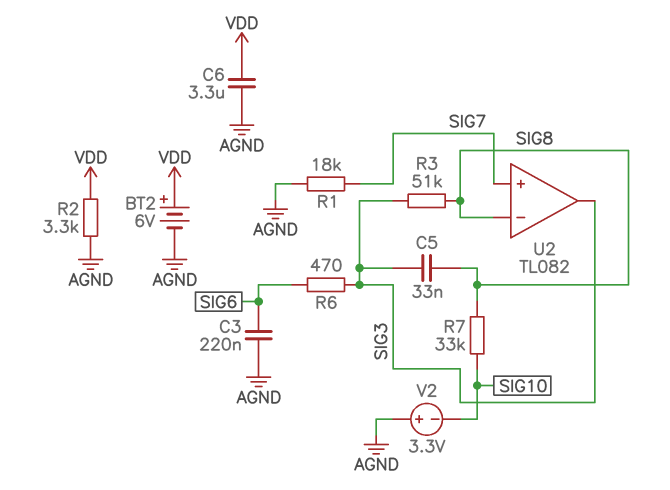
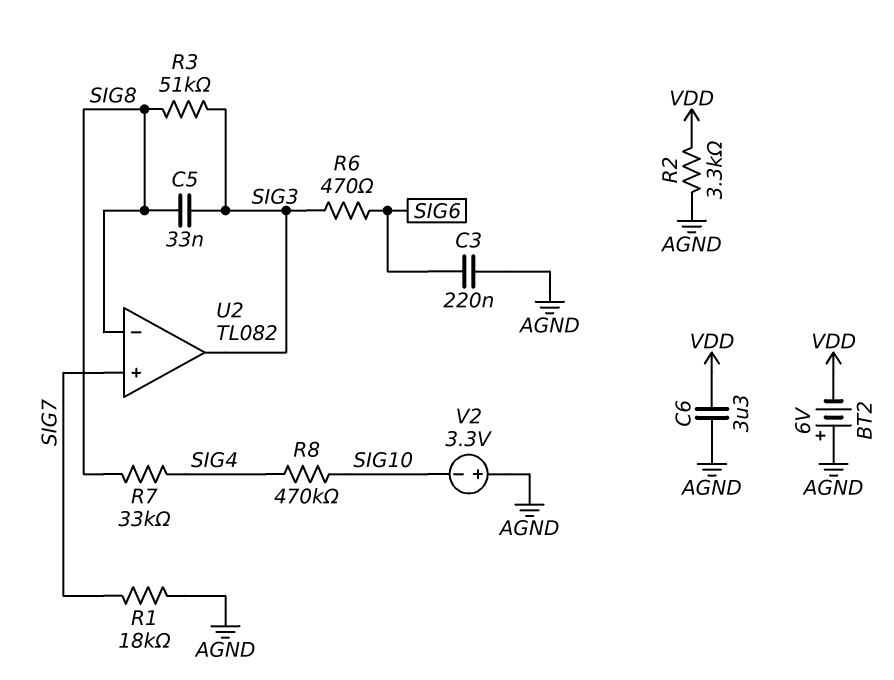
BT2: 6V (plus VDD, minus AGND) -> 6V (plus AGND, minus VDD)
R7: 33k (SIG8, SIG10) -> 33k (SIG4, SIG8)
R8: none -> 470k (SIG4, SIG10)

